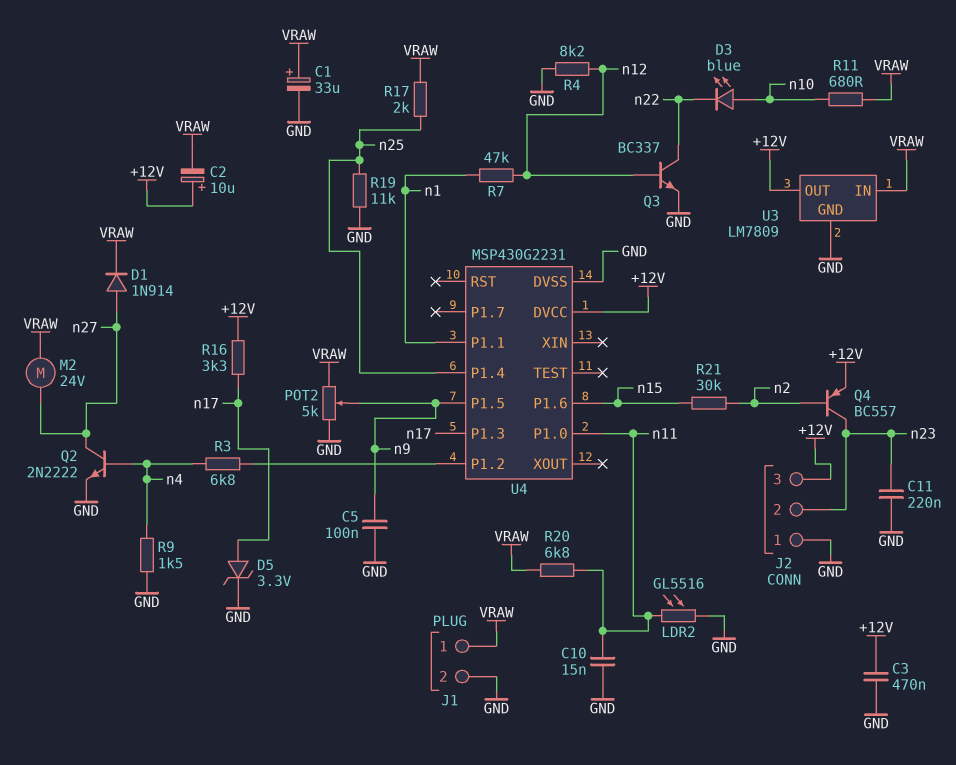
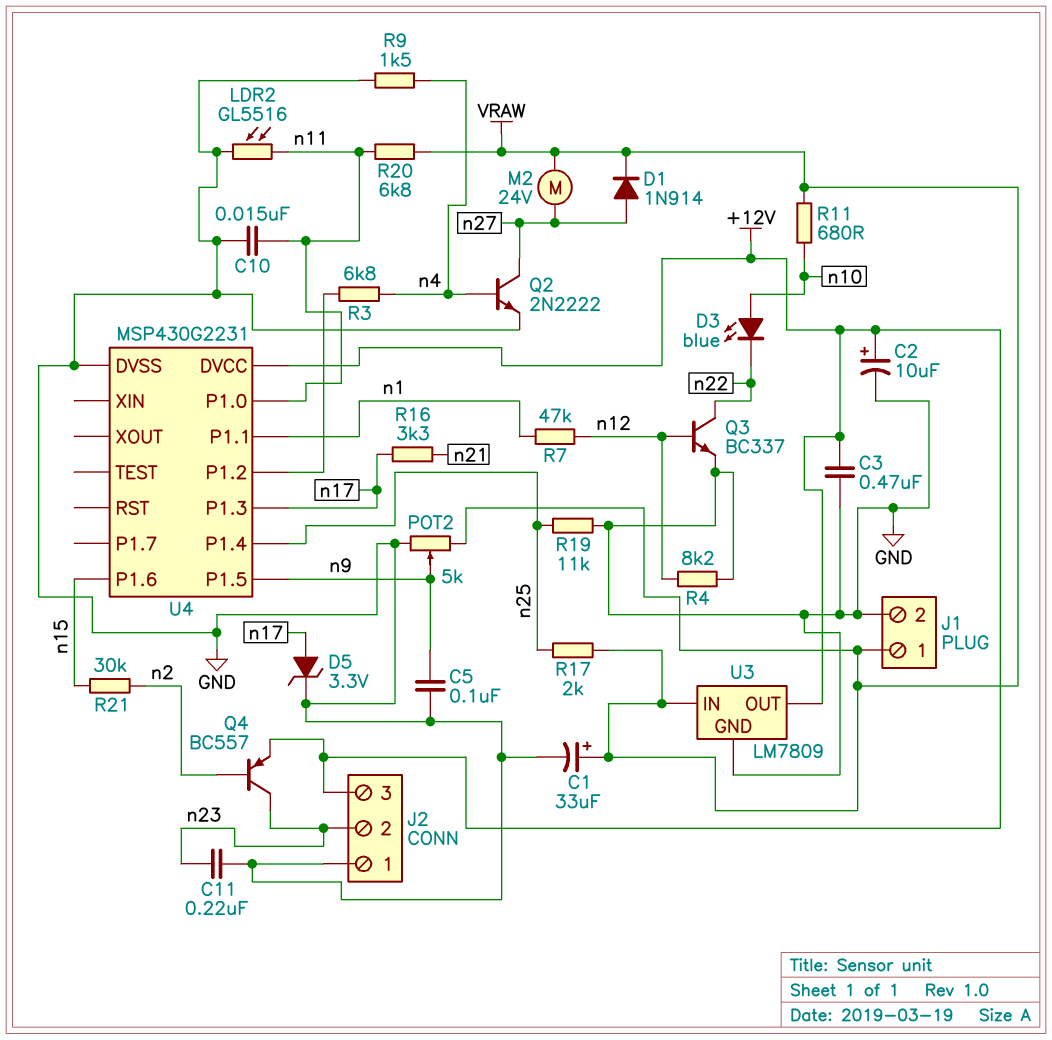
C2: 10uF (plus +12V, minus VRAW) -> 10uF (plus +12V, minus GND)
R16: 3.3k (+12V, n17) -> 3.3k (n17, n21)

